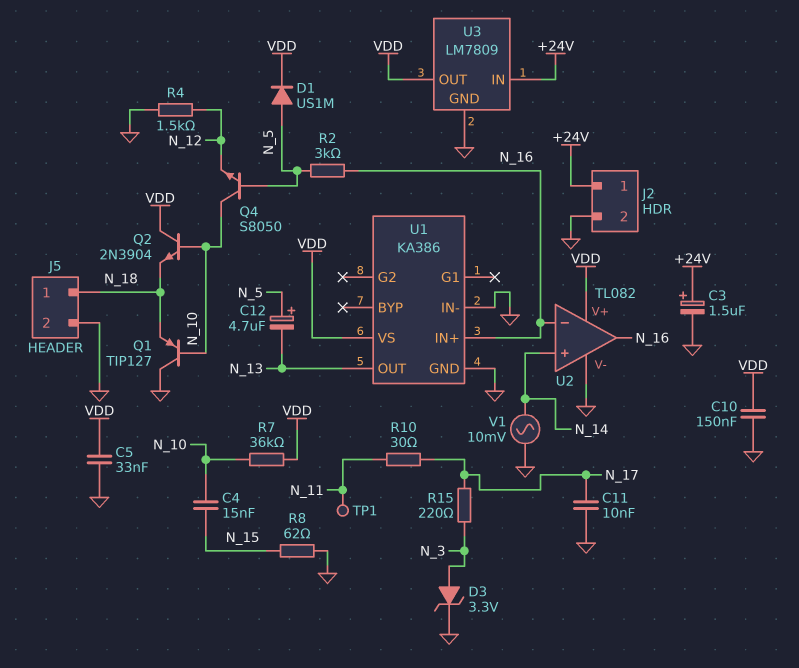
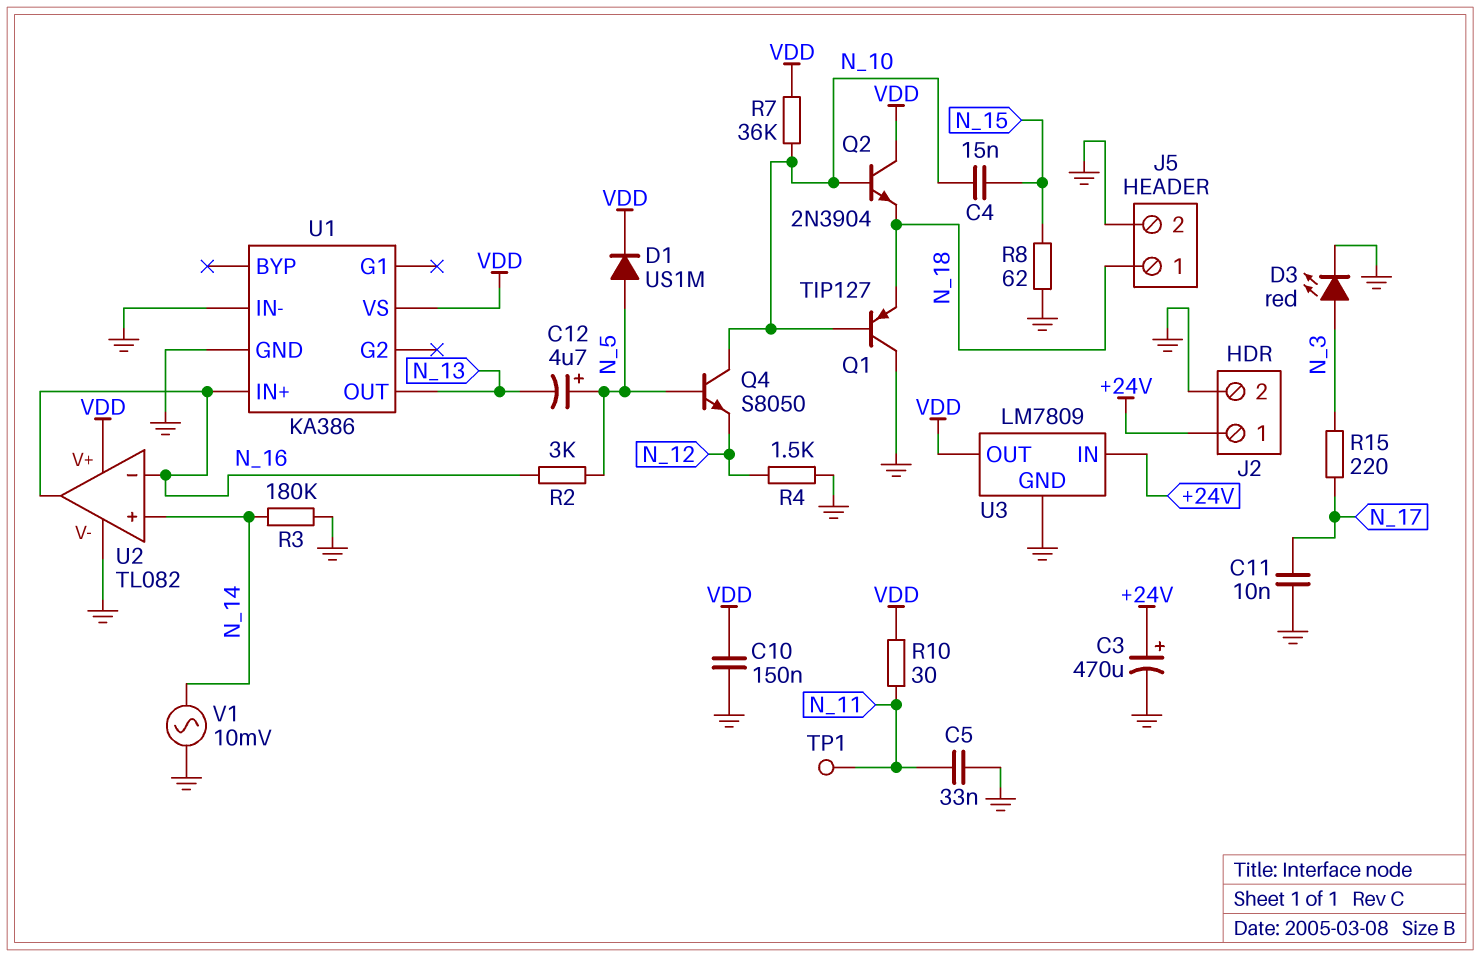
C3: 1.5uF (plus +24V, minus GND) -> 470uF (plus +24V, minus GND)
C5: 33nF (GND, VDD) -> 33nF (GND, N_11)
D3: zener 3.3V (A N_3, K GND) -> LED red (A N_3, K GND)
R3: none -> 180k (GND, N_14)
R10: 30 (N_11, N_17) -> 30 (N_11, VDD)

